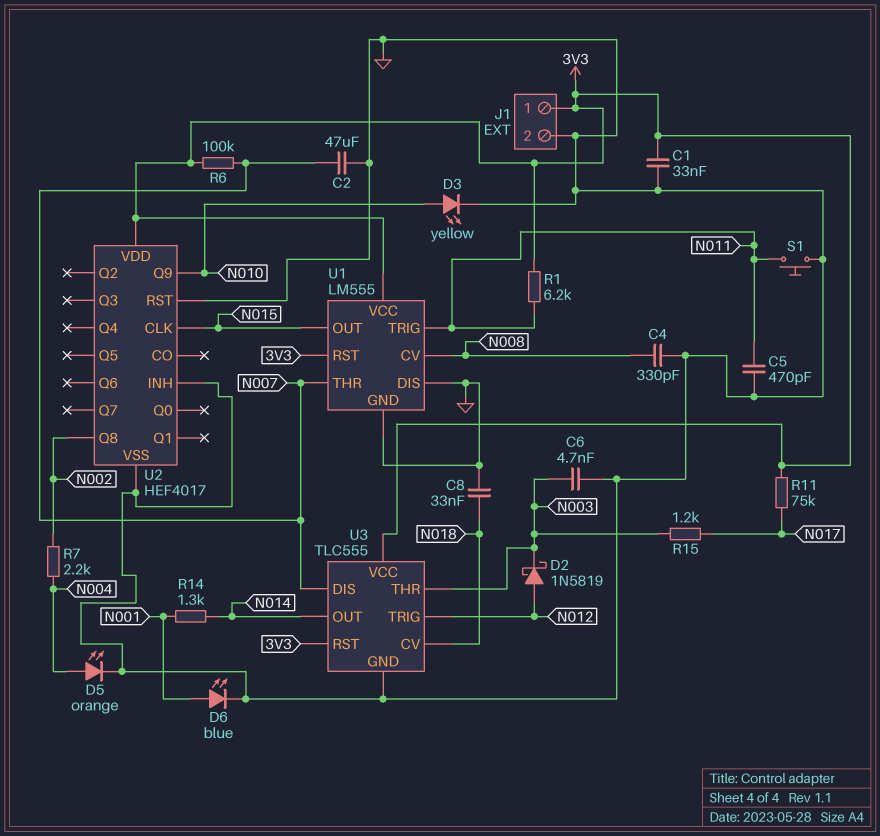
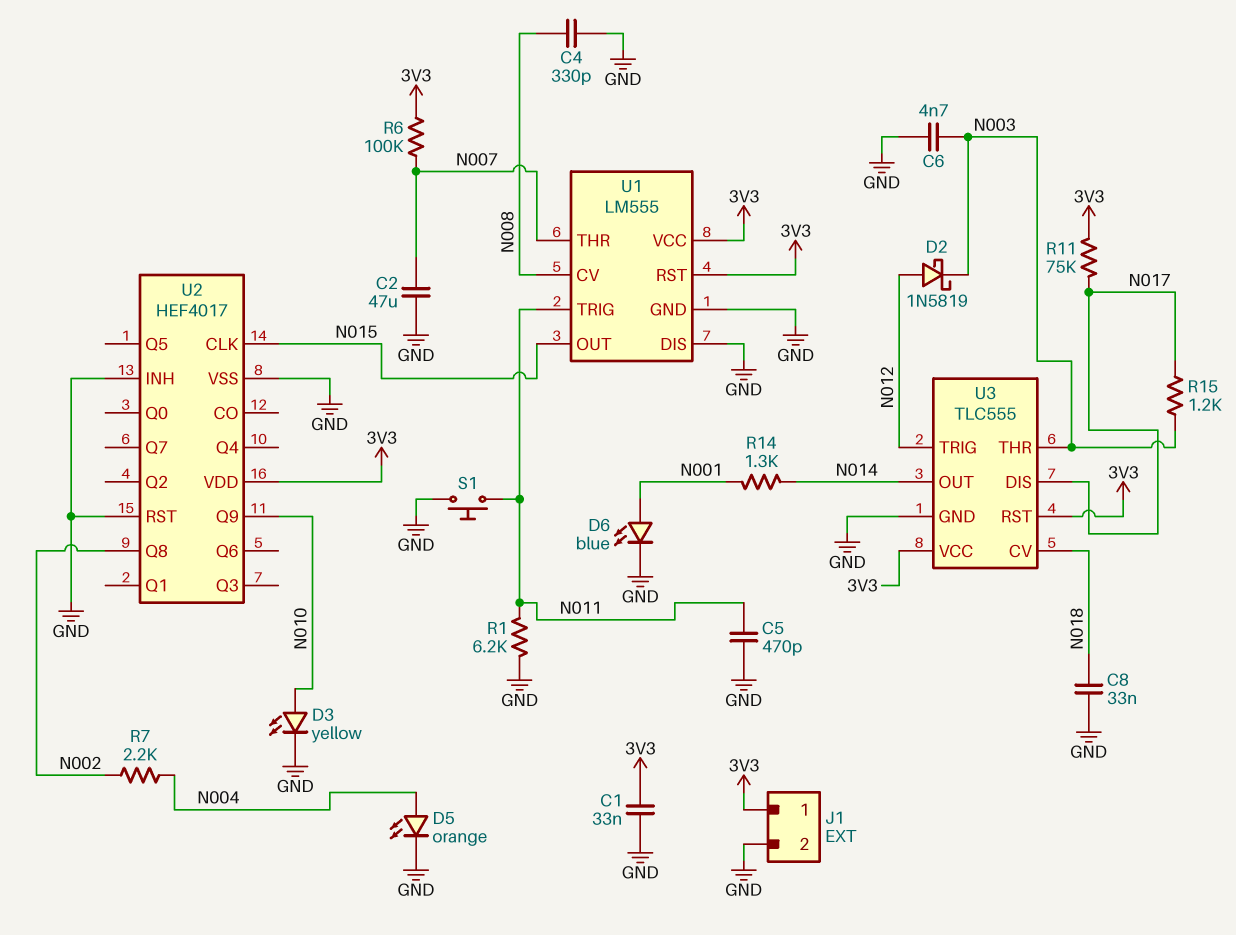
R1: 6.2k (3V3, N011) -> 6.2k (GND, N011)
U3 pin DIS: N007 -> N017

